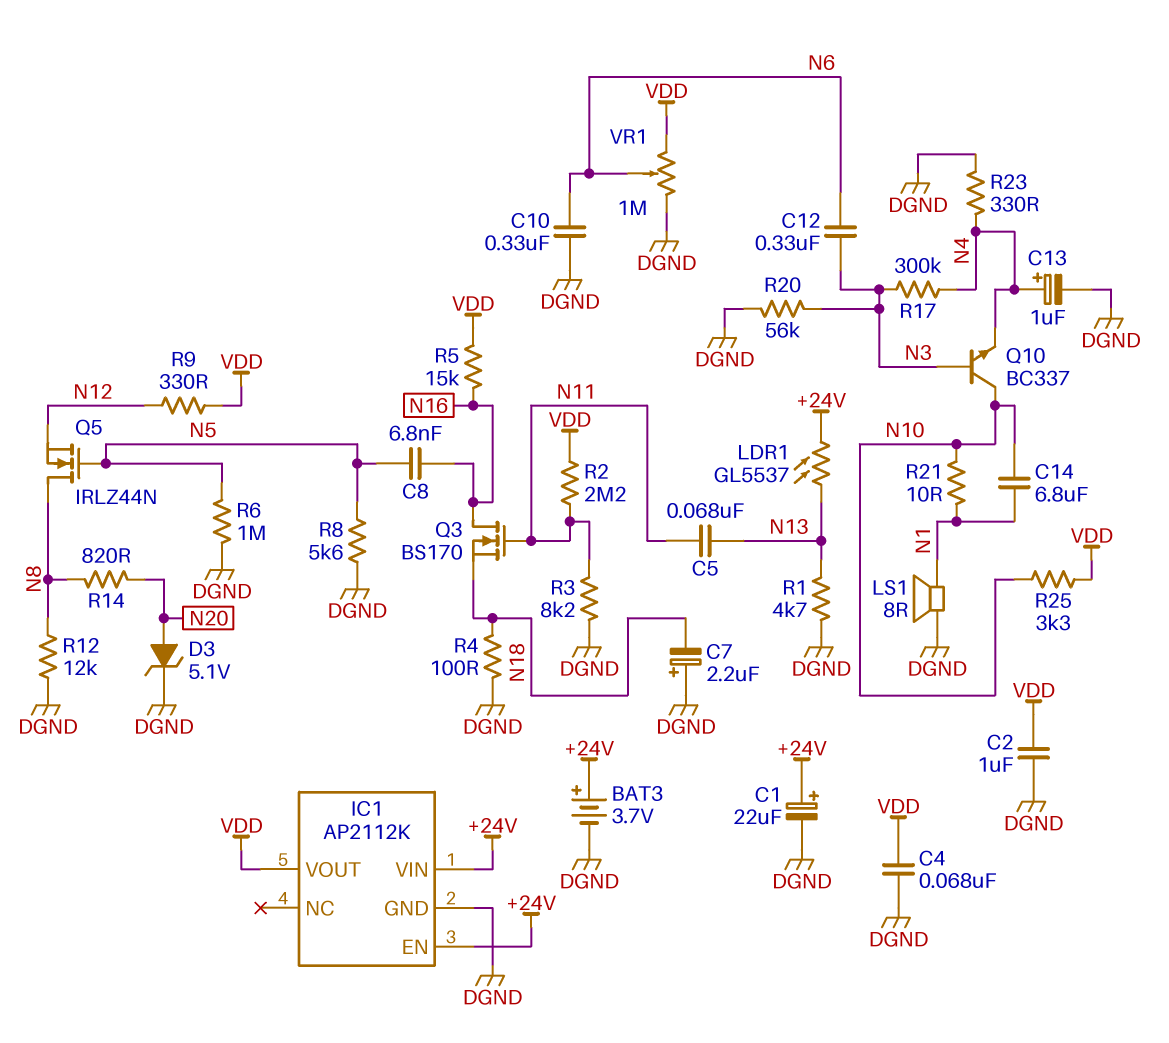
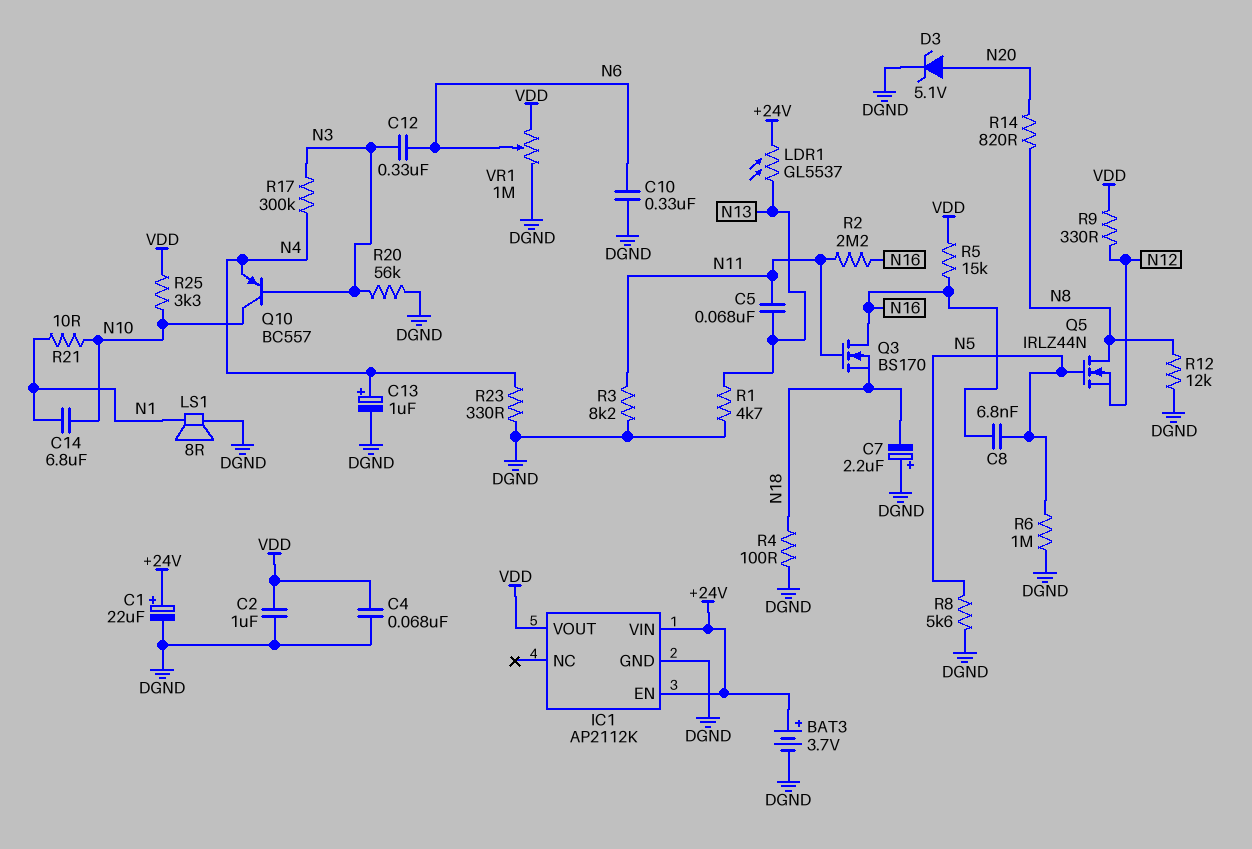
Q10: NPN BC337 (B N3, C N10, E N4) -> PNP BC557 (B N3, C N10, E N4)
R2: 2.2M (N11, VDD) -> 2.2M (N11, N16)

